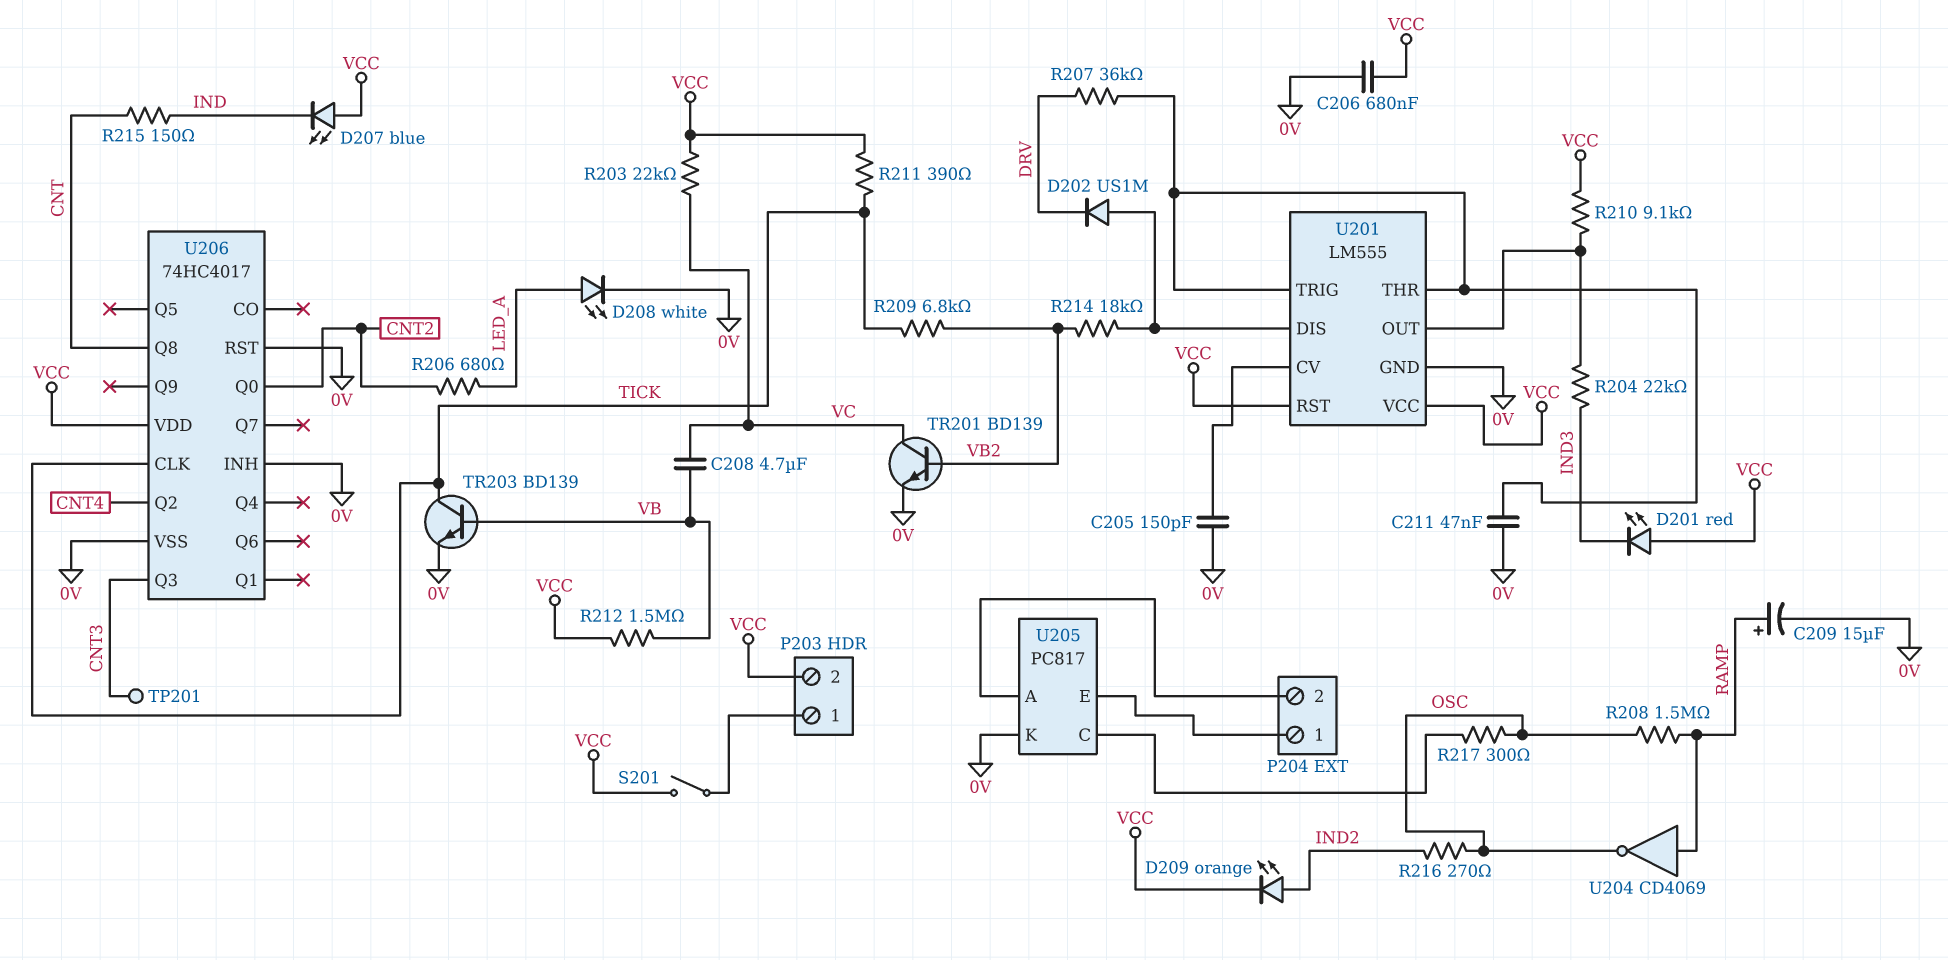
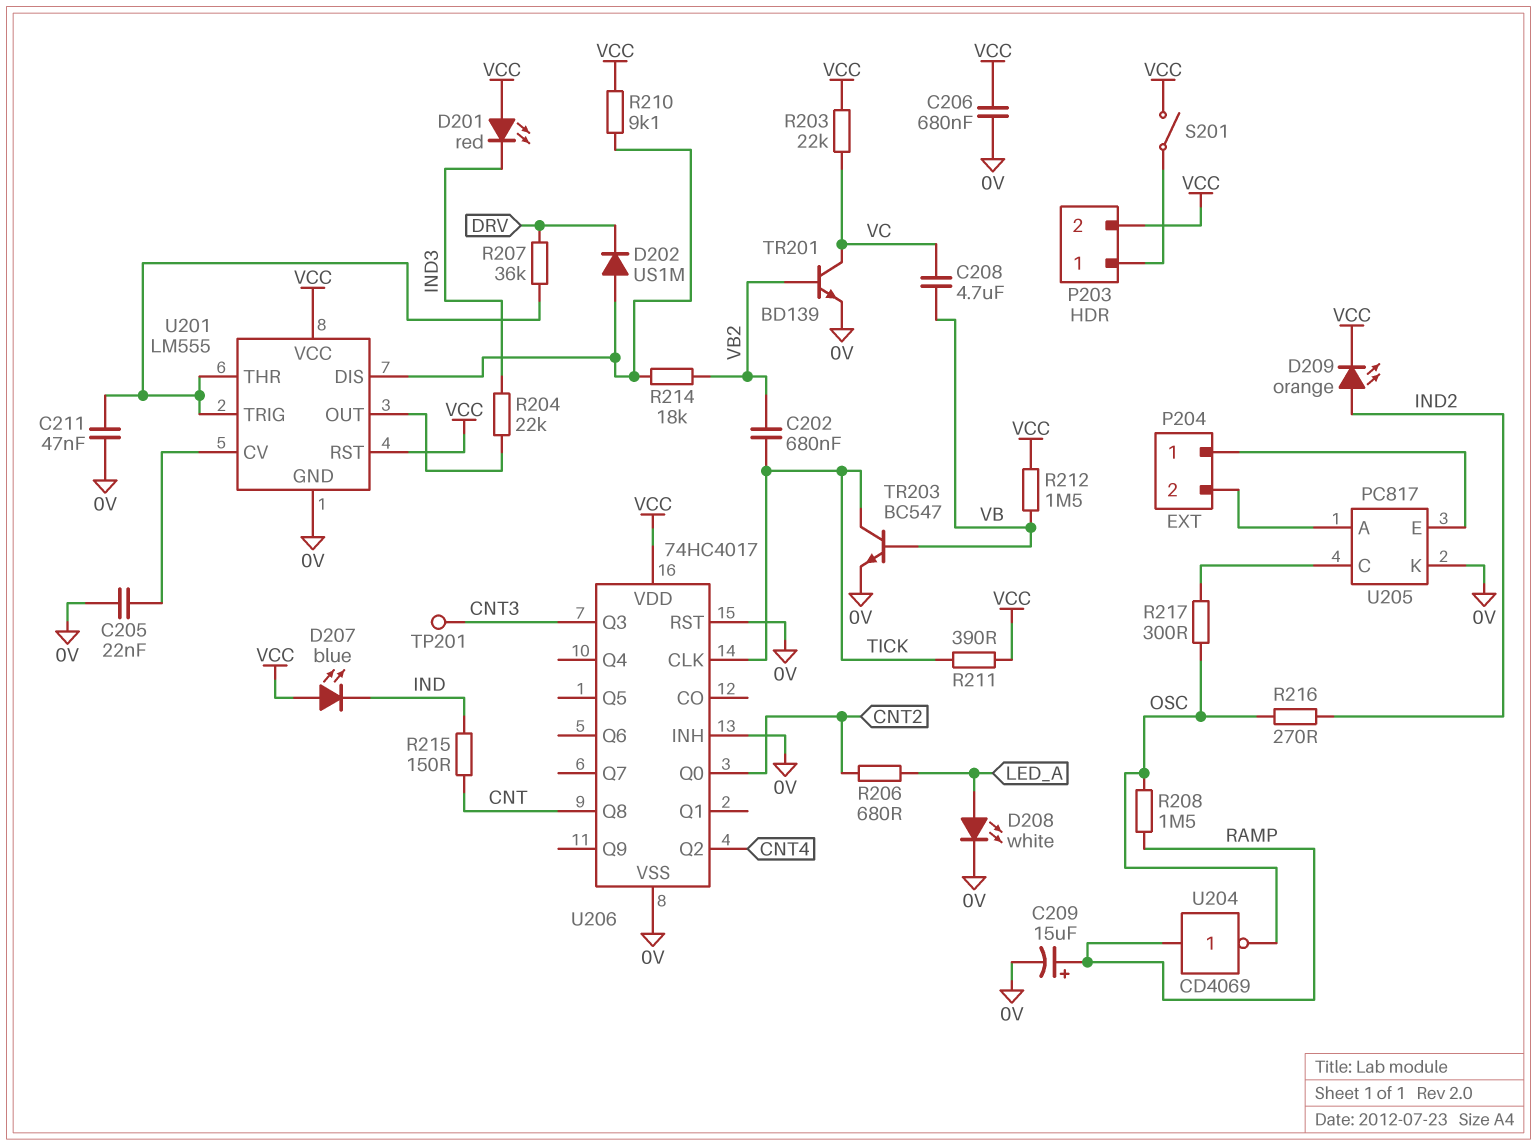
C202: none -> 680nF (TICK, VB2)
C205: 150pF (0V, U201/CV) -> 22nF (0V, U201/CV)
R209: 6.8k (TICK, VB2) -> none
R210: 9.1k (U201/OUT, VCC) -> 9.1k (U201/DIS, VCC)
TR203: NPN BD139 (B VB, C TICK, E 0V) -> NPN BC547 (B VB, C TICK, E 0V)

